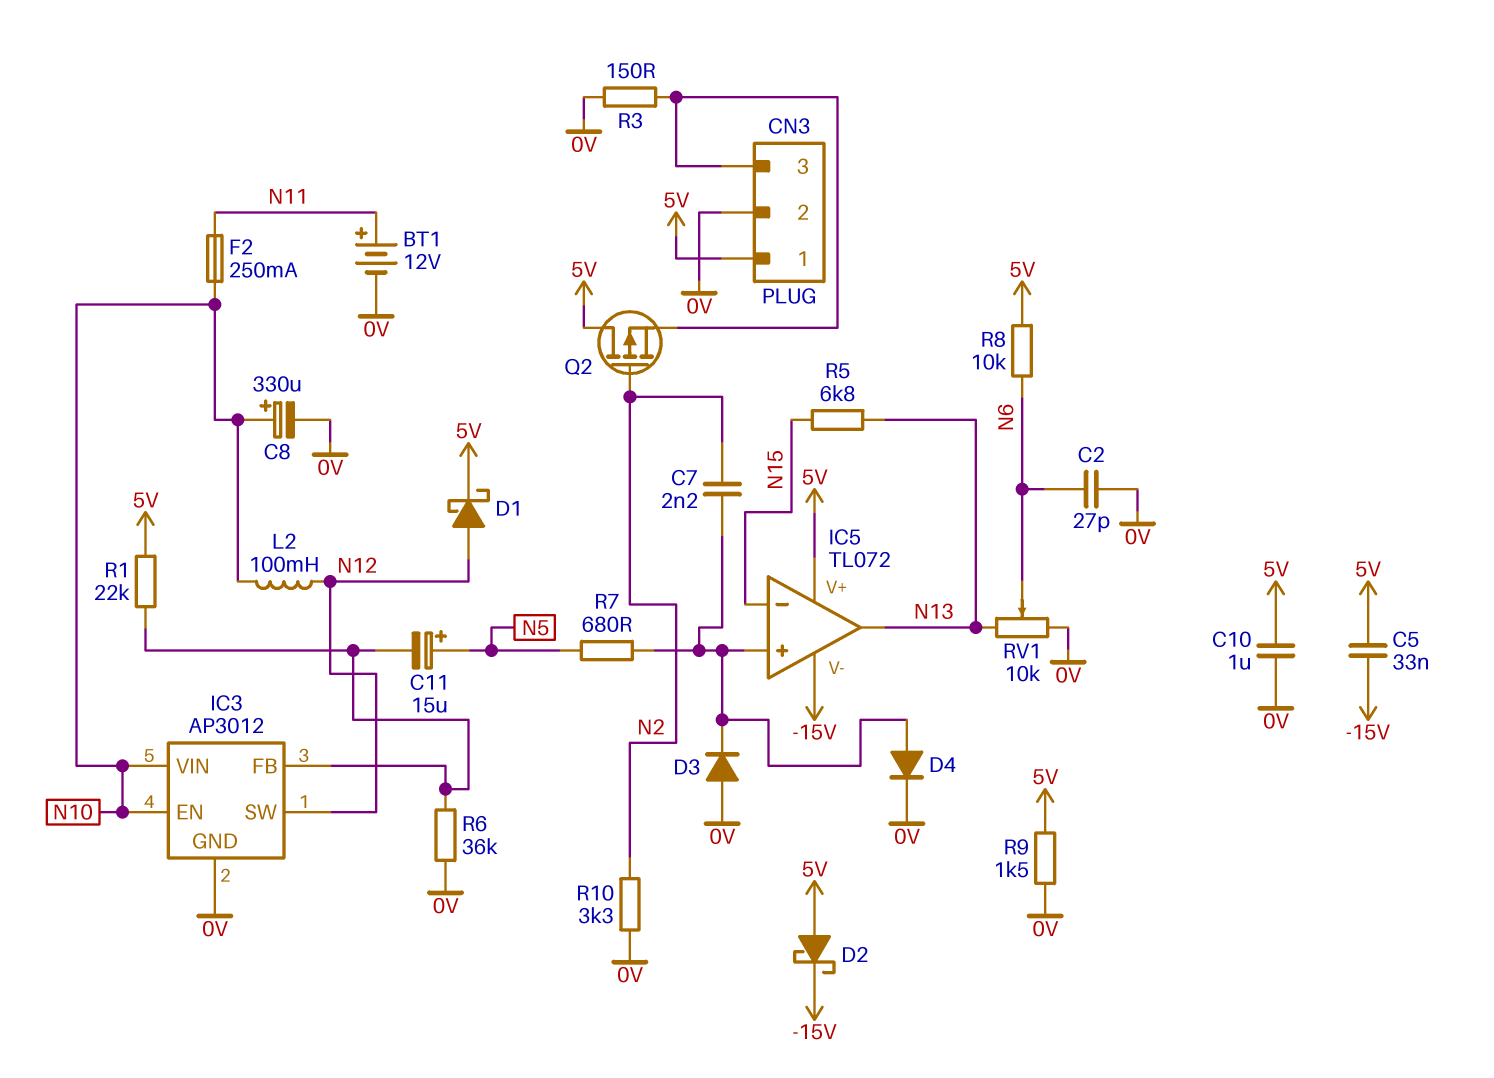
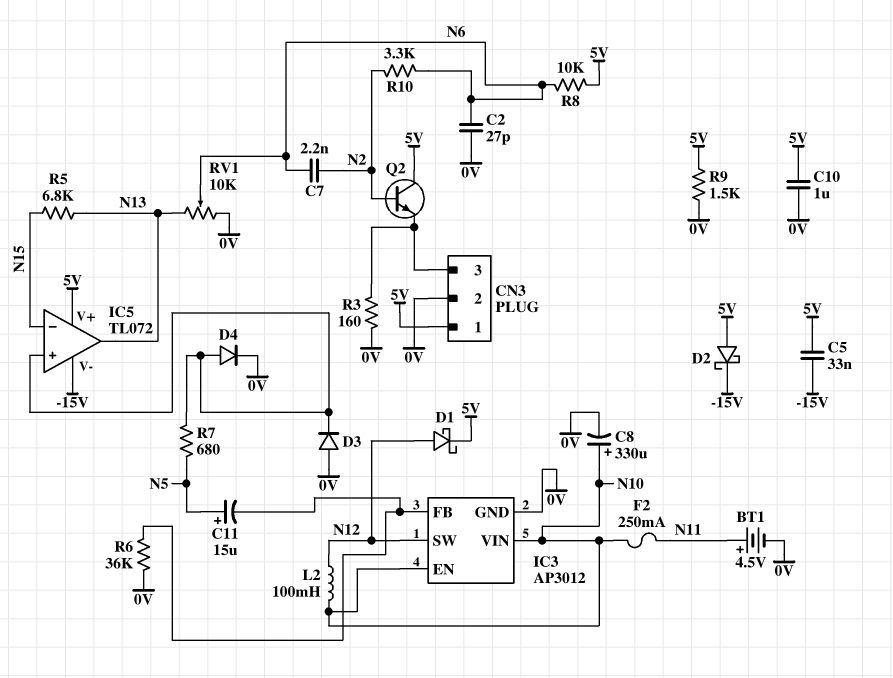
BT1: 12V (plus N11, minus 0V) -> 4.5V (plus N11, minus 0V)
C7: 2.2nF (IC5/in+, N2) -> 2.2nF (N2, N6)
Q2: PMOS (G N2, D 5V, S CN3/3) -> NPN (B N2, C 5V, E CN3/3)
R1: 22k (5V, IC3/FB) -> none
R3: 150 (0V, CN3/3) -> 160 (0V, CN3/3)
R10: 3.3k (0V, N2) -> 3.3k (N2, N6)

